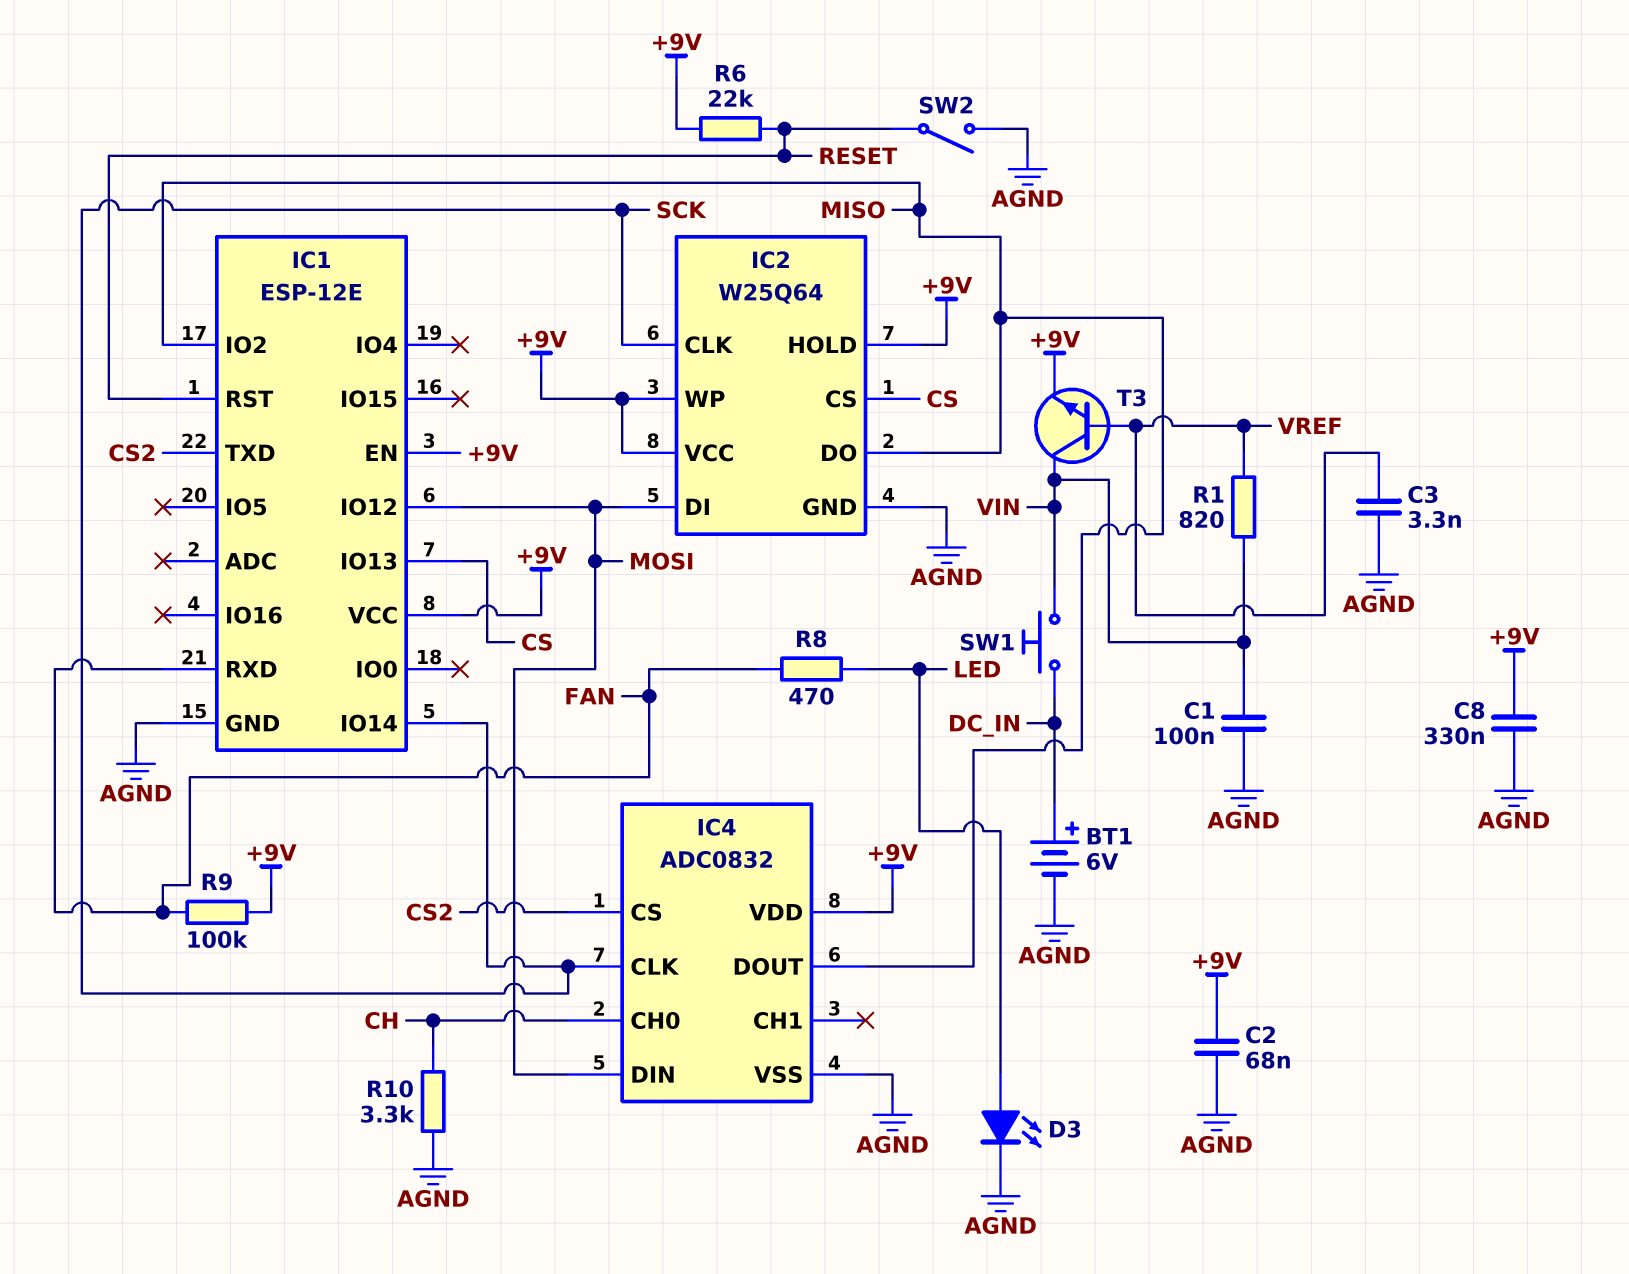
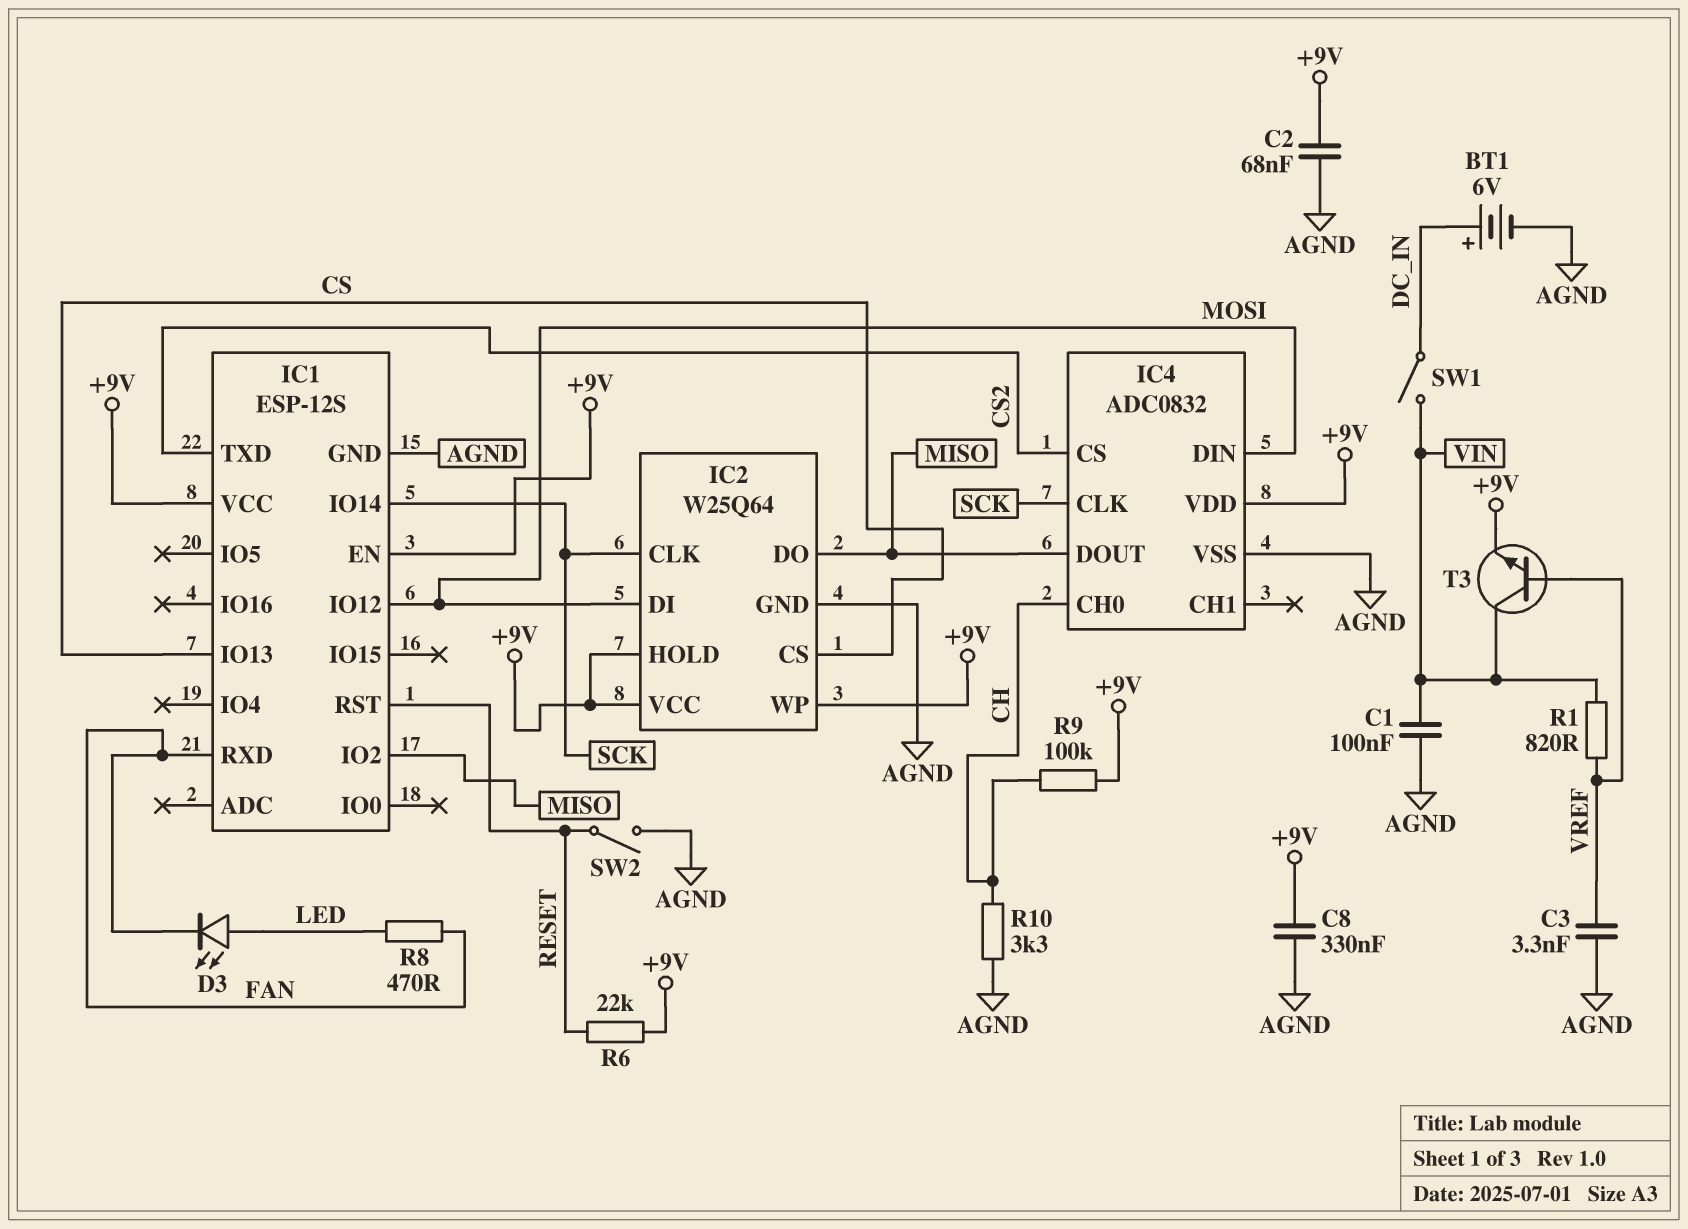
D3: LED (A LED, K AGND) -> LED (A LED, K FAN)
IC1: ESP-12E -> ESP-12S
R9: 100k (+9V, FAN) -> 100k (+9V, CH)
SW1: button (DC_IN, VIN) -> switch (DC_IN, VIN)

